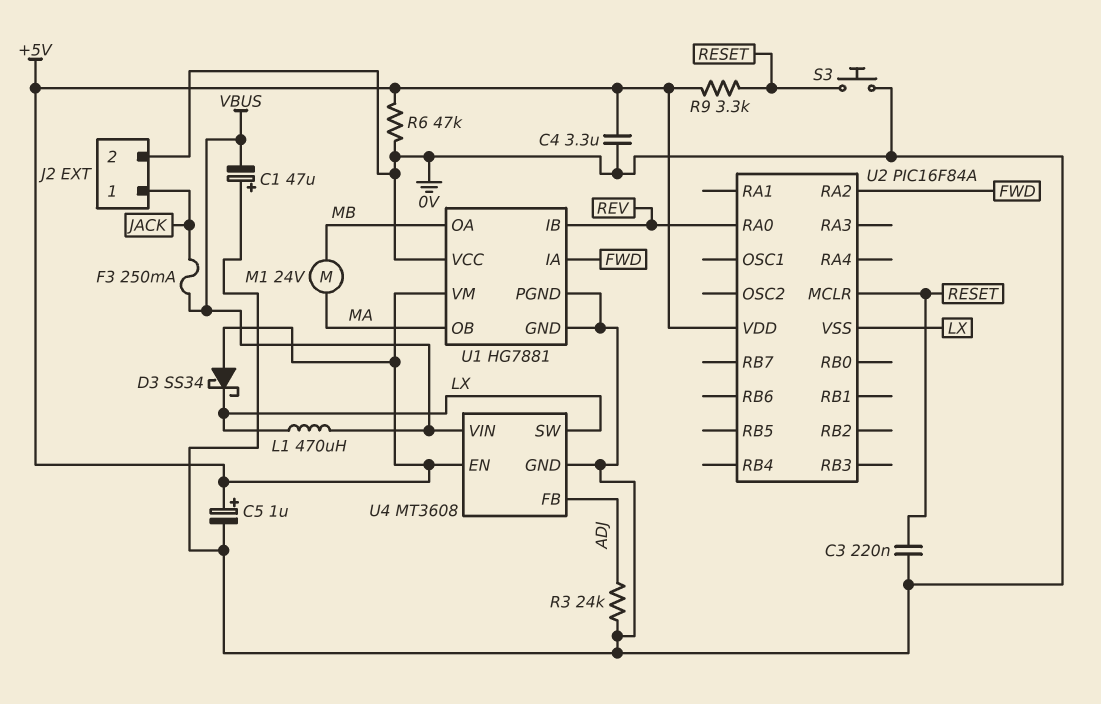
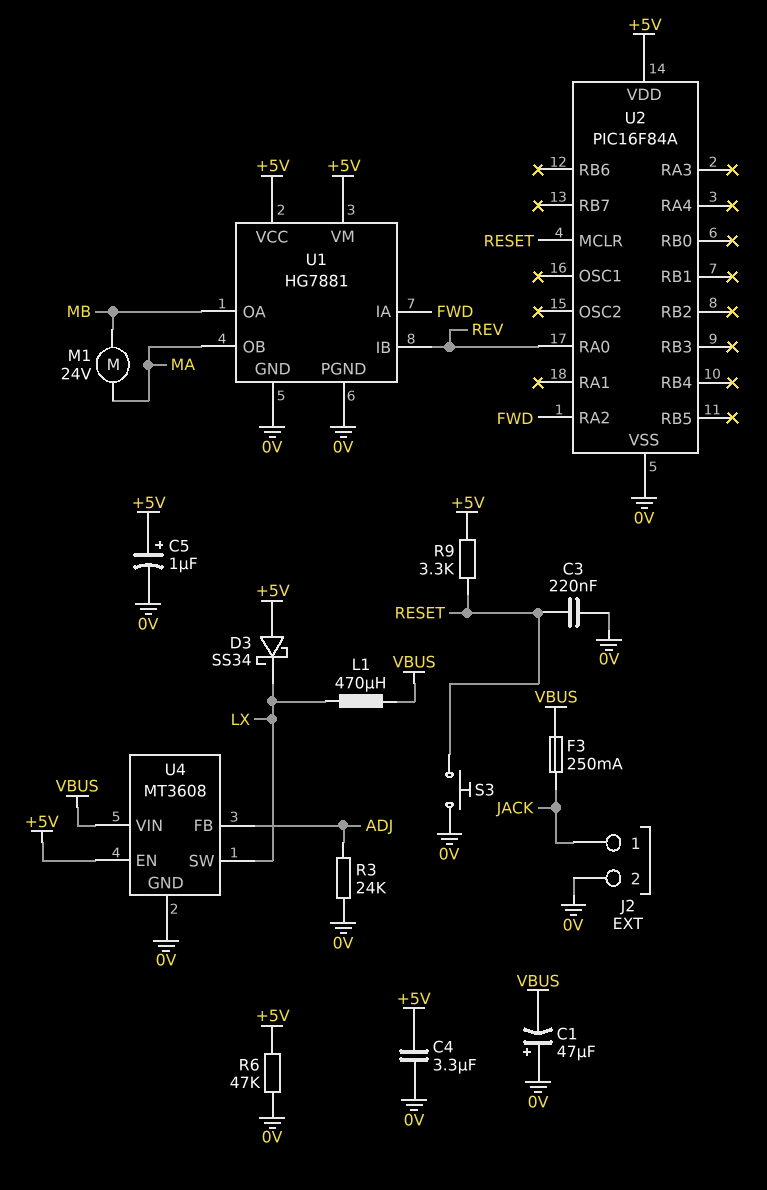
U1 pin VCC: 0V -> +5V
U2 pin VSS: LX -> 0V

